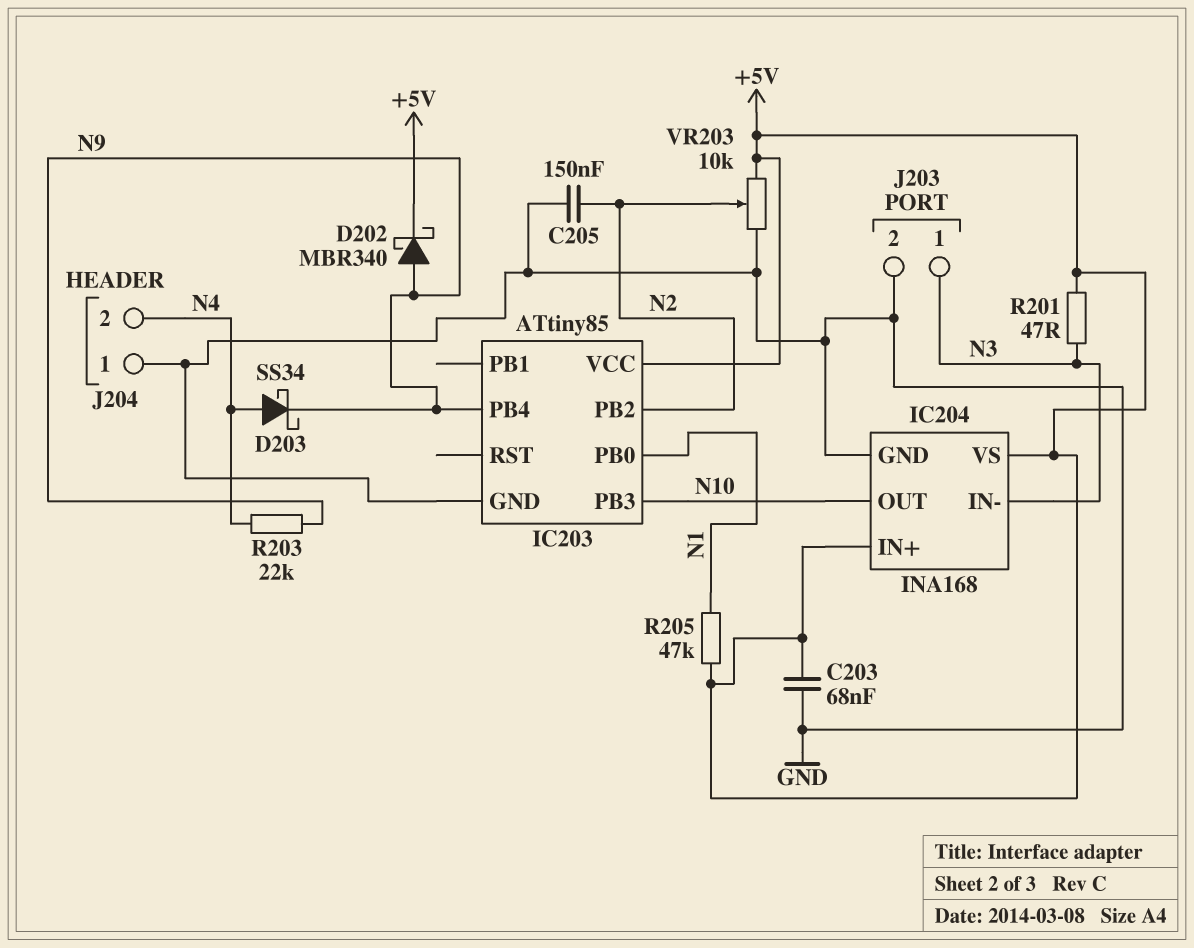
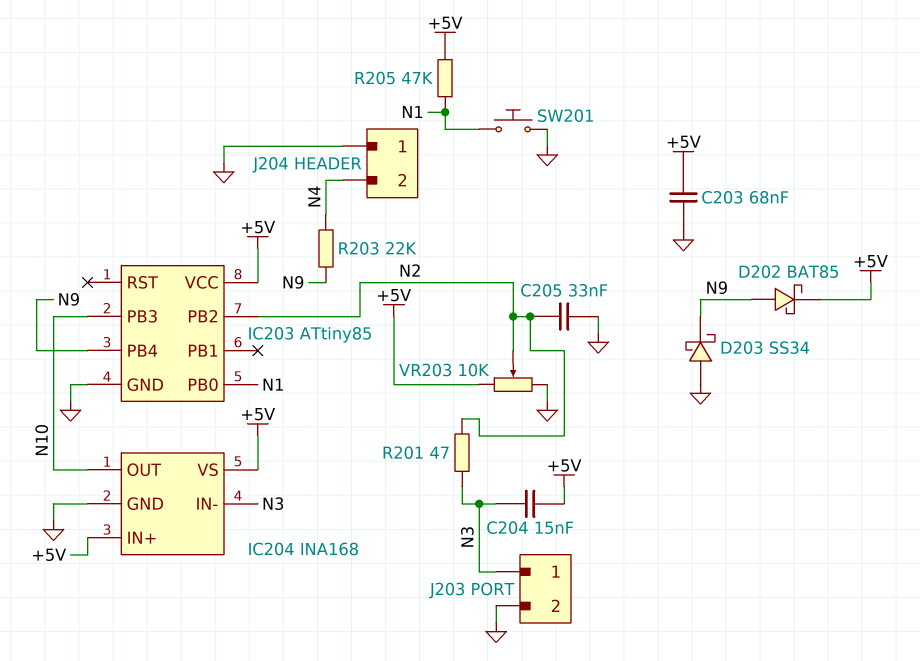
C204: none -> 15nF (+5V, N3)
C205: 150nF (GND, N2) -> 33nF (GND, N2)
D202: schottky MBR340 (A N9, K +5V) -> schottky BAT85 (A N9, K +5V)
D203: schottky SS34 (A N4, K N9) -> schottky SS34 (A GND, K N9)
R201: 47 (+5V, N3) -> 47 (N2, N3)
SW201: none -> button (GND, N1)

